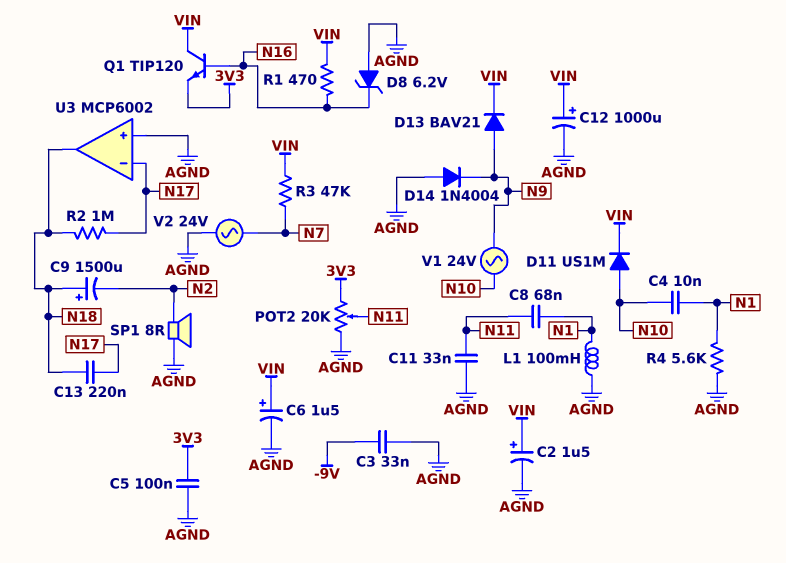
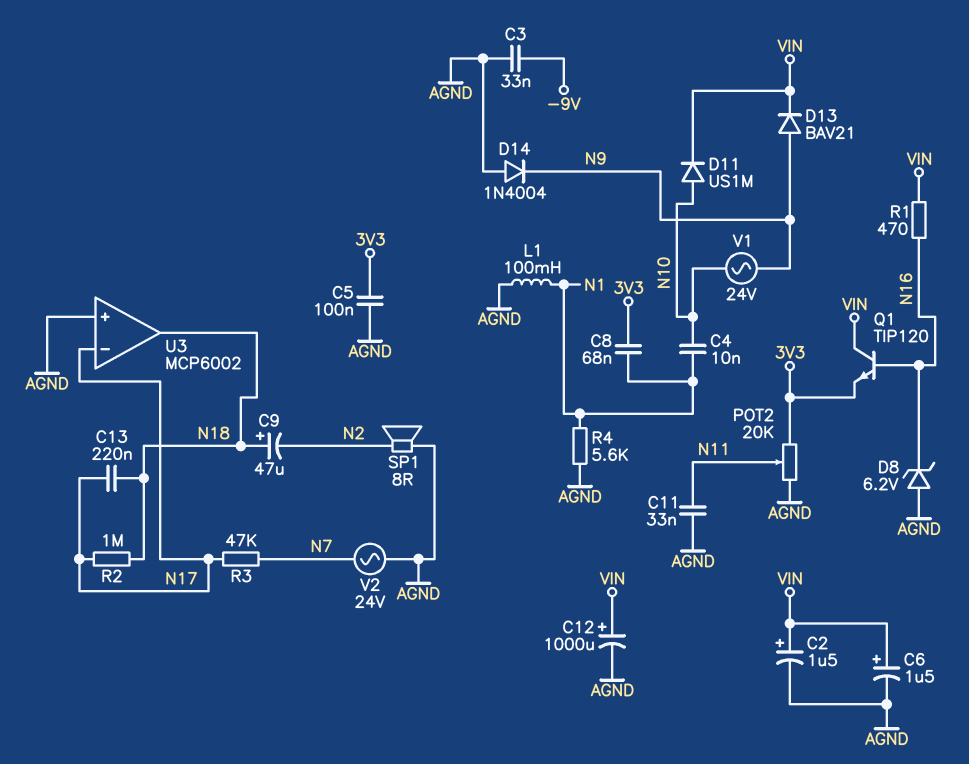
C8: 68nF (N1, N11) -> 68nF (3V3, N1)
C9: 1500uF (plus N18, minus N2) -> 47uF (plus N18, minus N2)
R3: 47k (N7, VIN) -> 47k (N7, N17)

